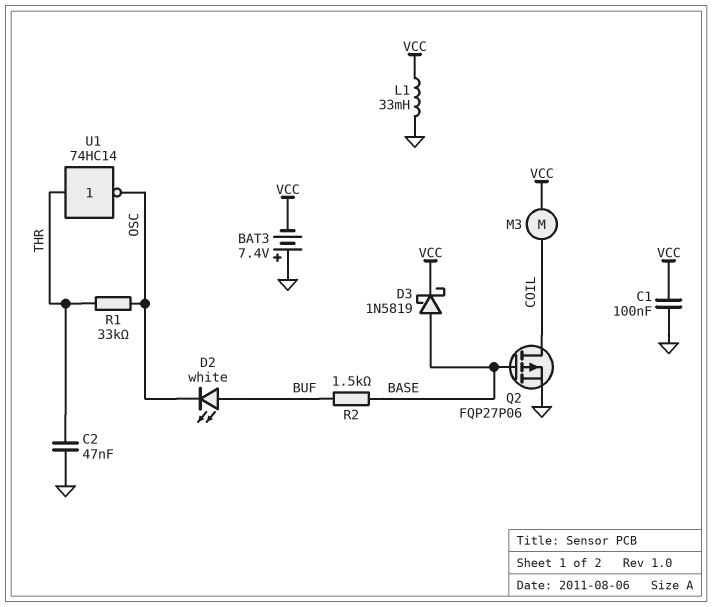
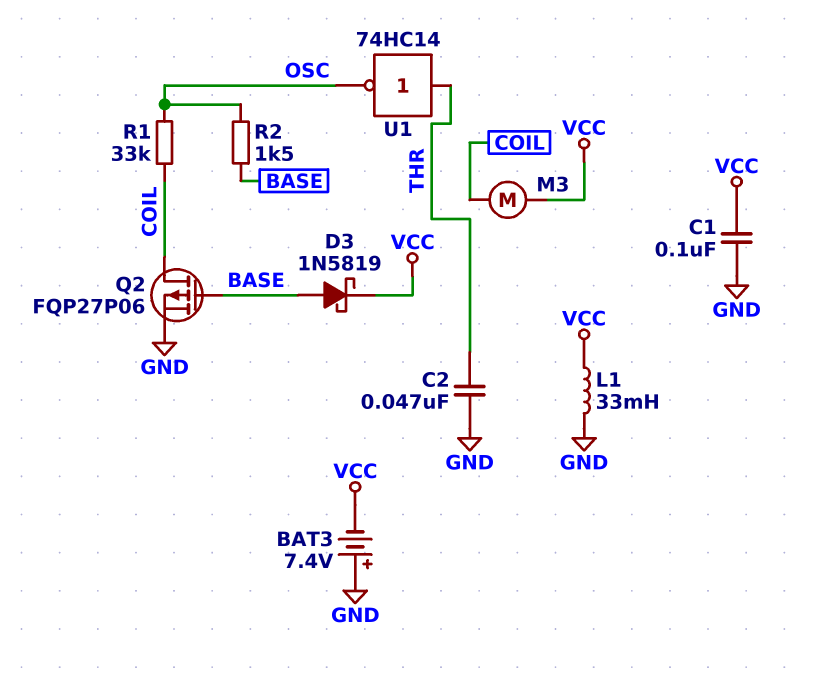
D2: LED white (A BUF, K OSC) -> none
R1: 33k (OSC, THR) -> 33k (COIL, OSC)
R2: 1.5k (BASE, BUF) -> 1.5k (BASE, OSC)

